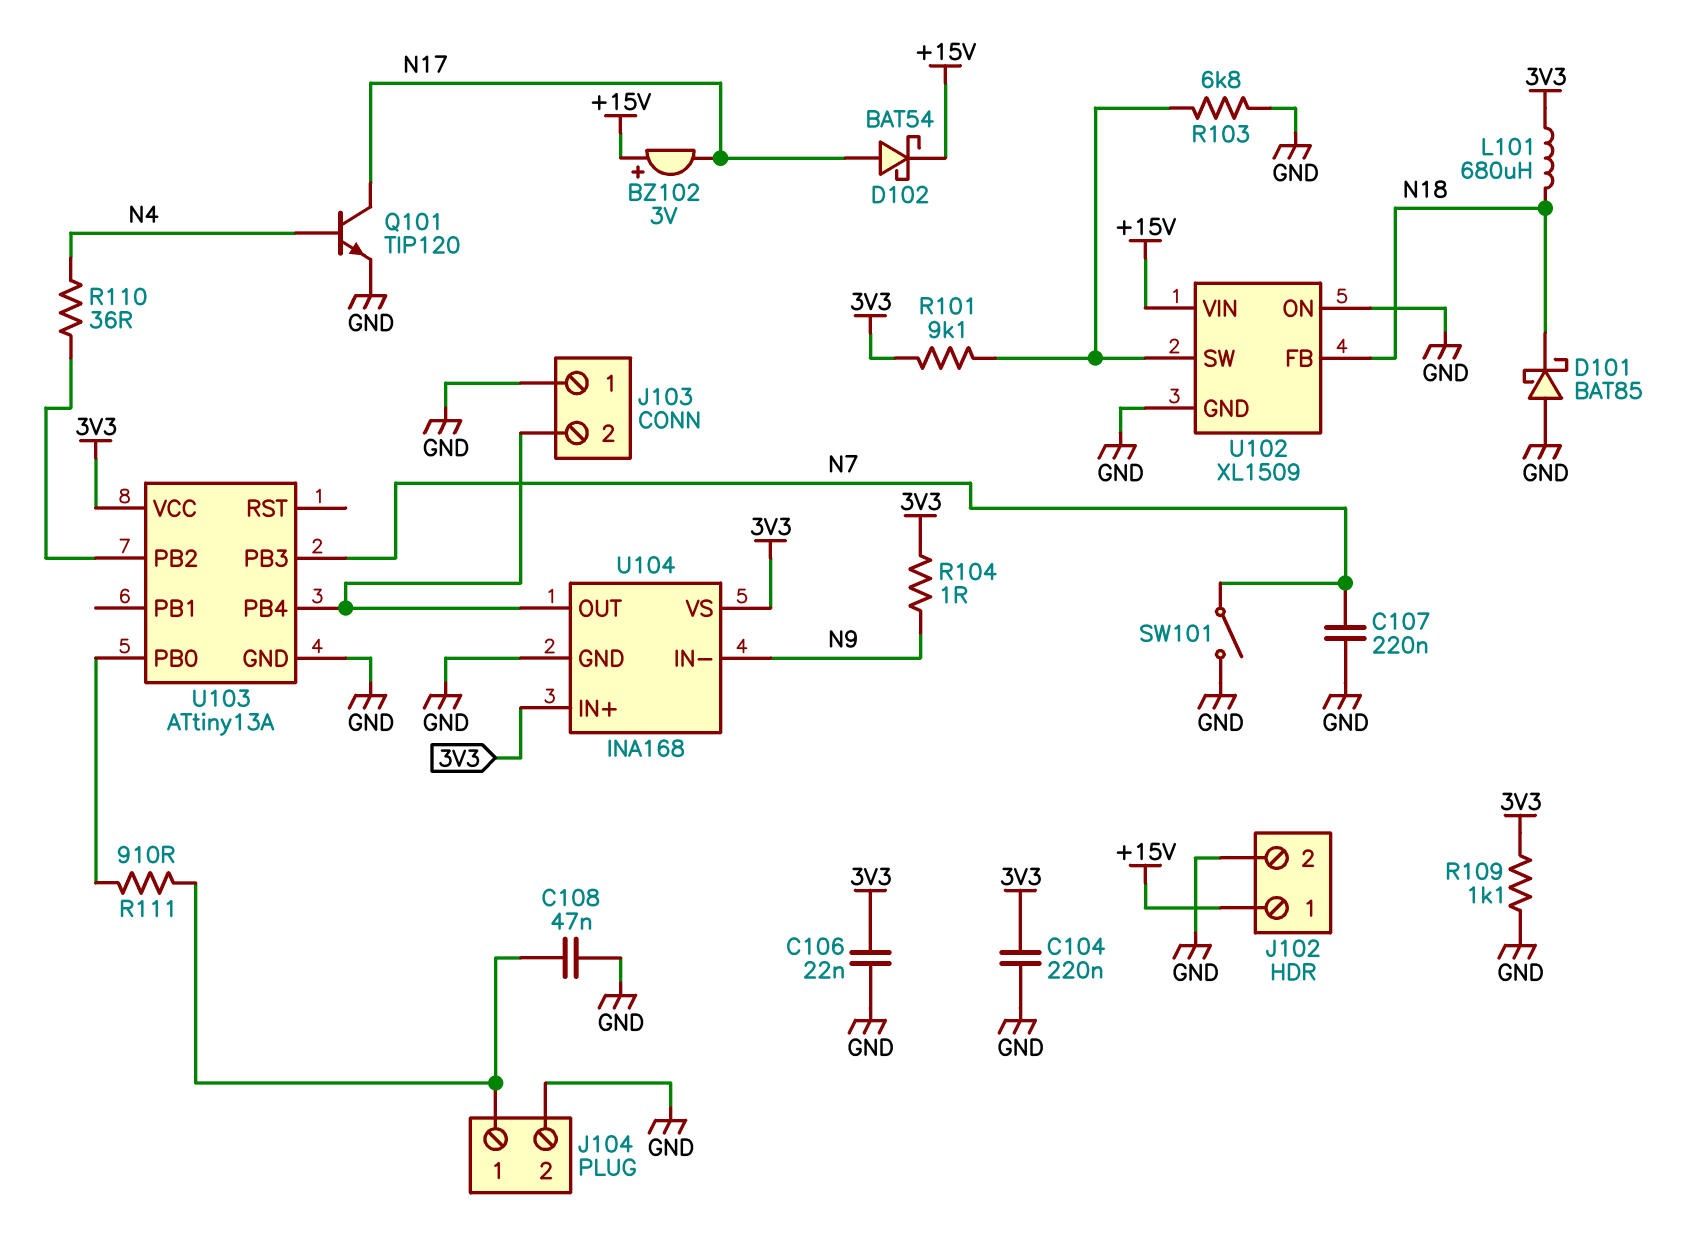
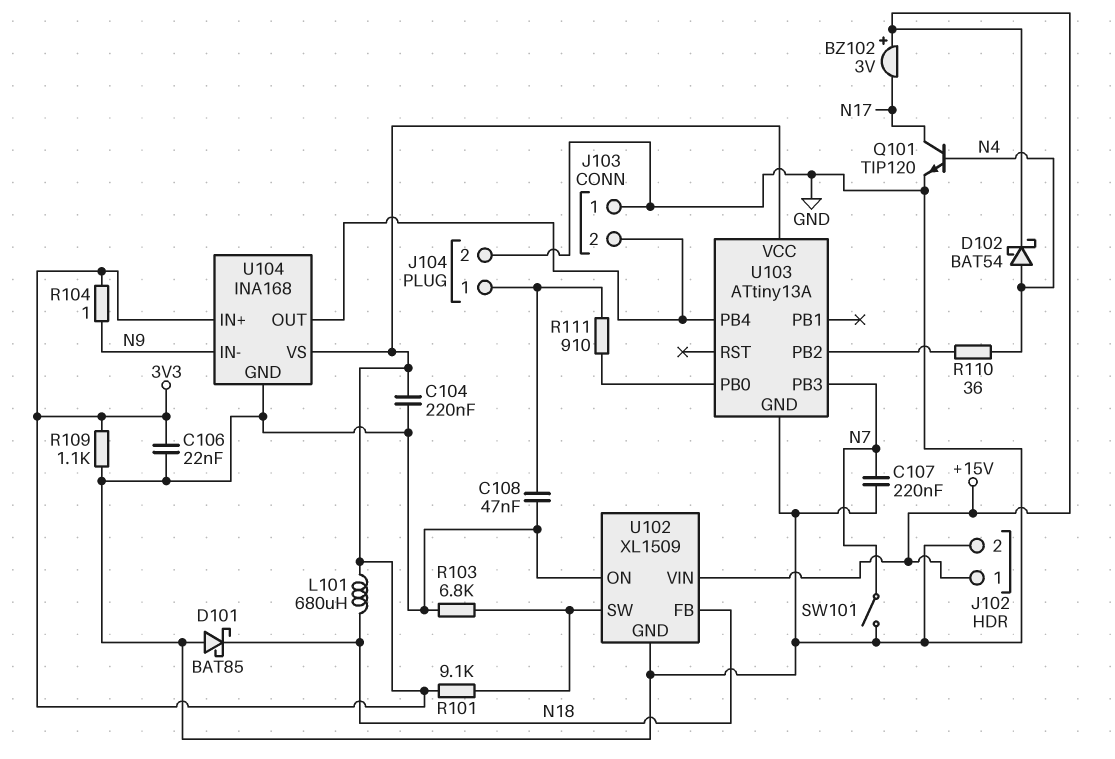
D102: schottky BAT54 (A N17, K +15V) -> schottky BAT54 (A N4, K +15V)

